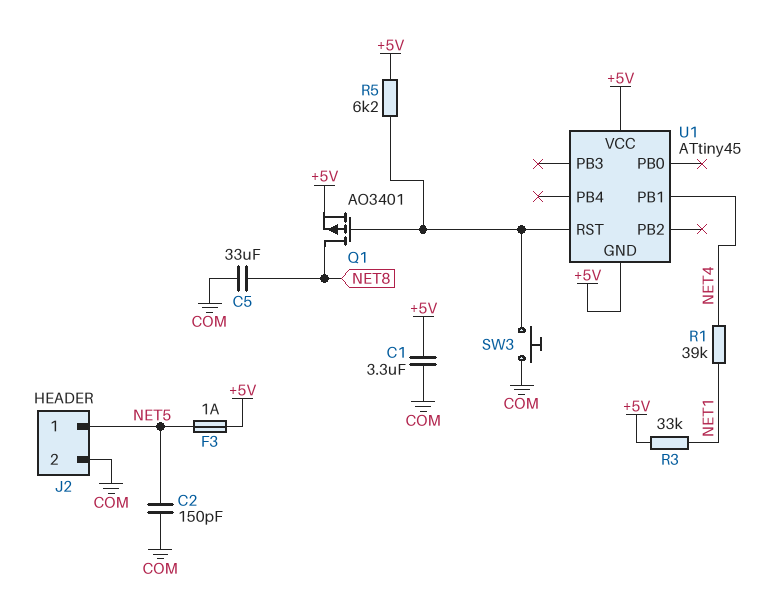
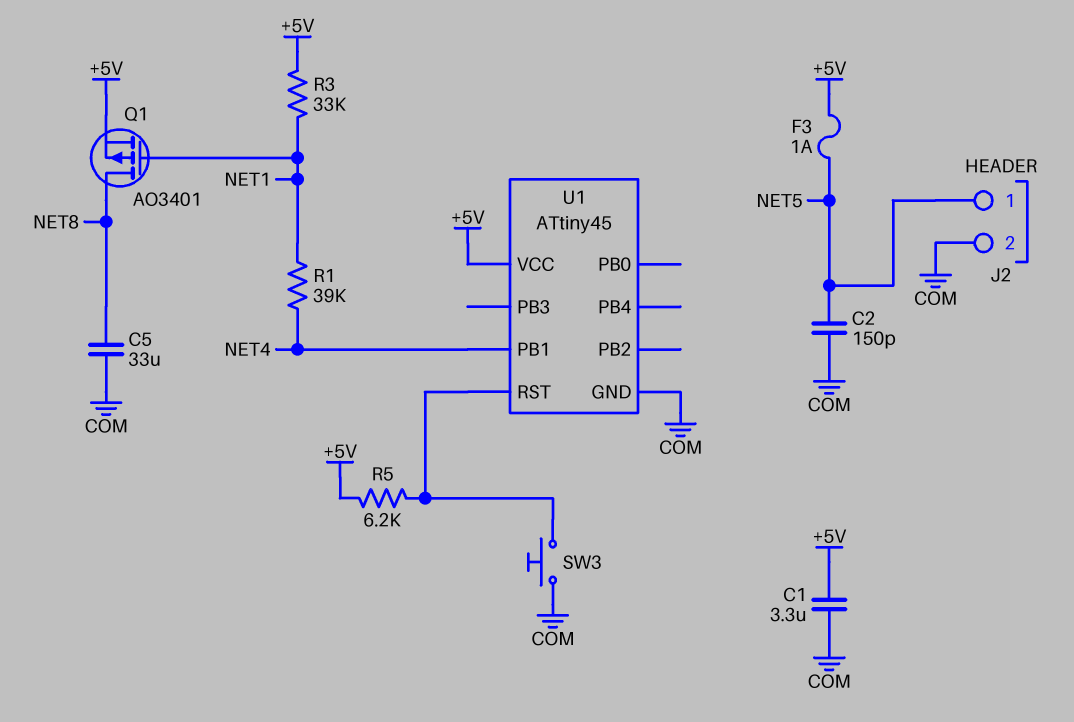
Q1: PMOS AO3401 (G U1/RST, D NET8, S +5V) -> PMOS AO3401 (G NET1, D NET8, S +5V)
U1 pin GND: +5V -> COM

